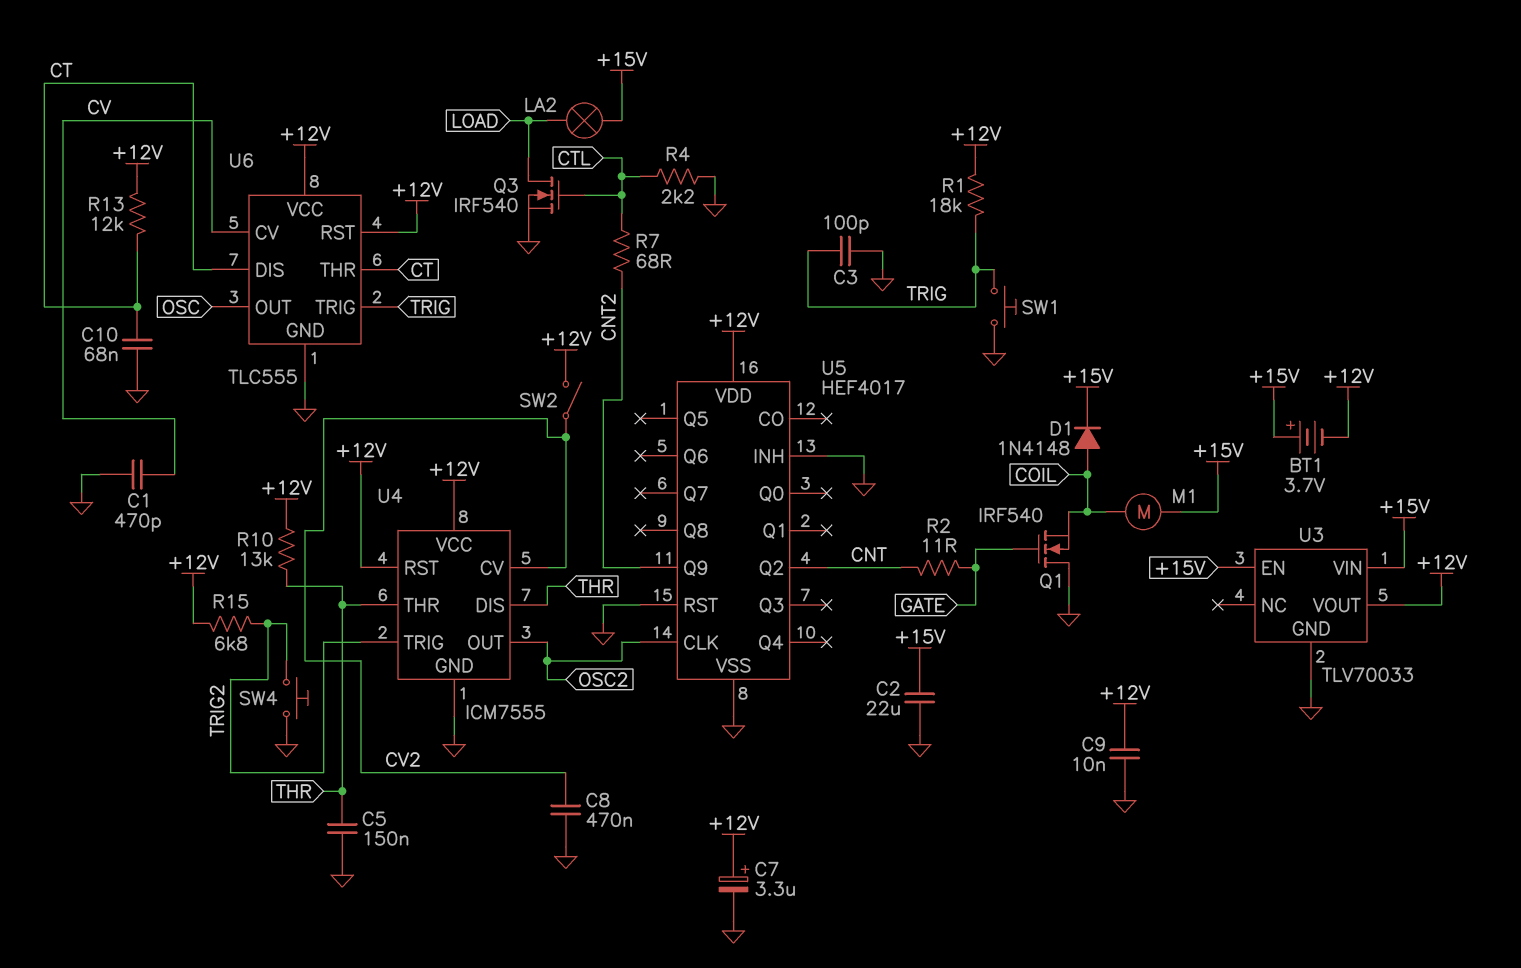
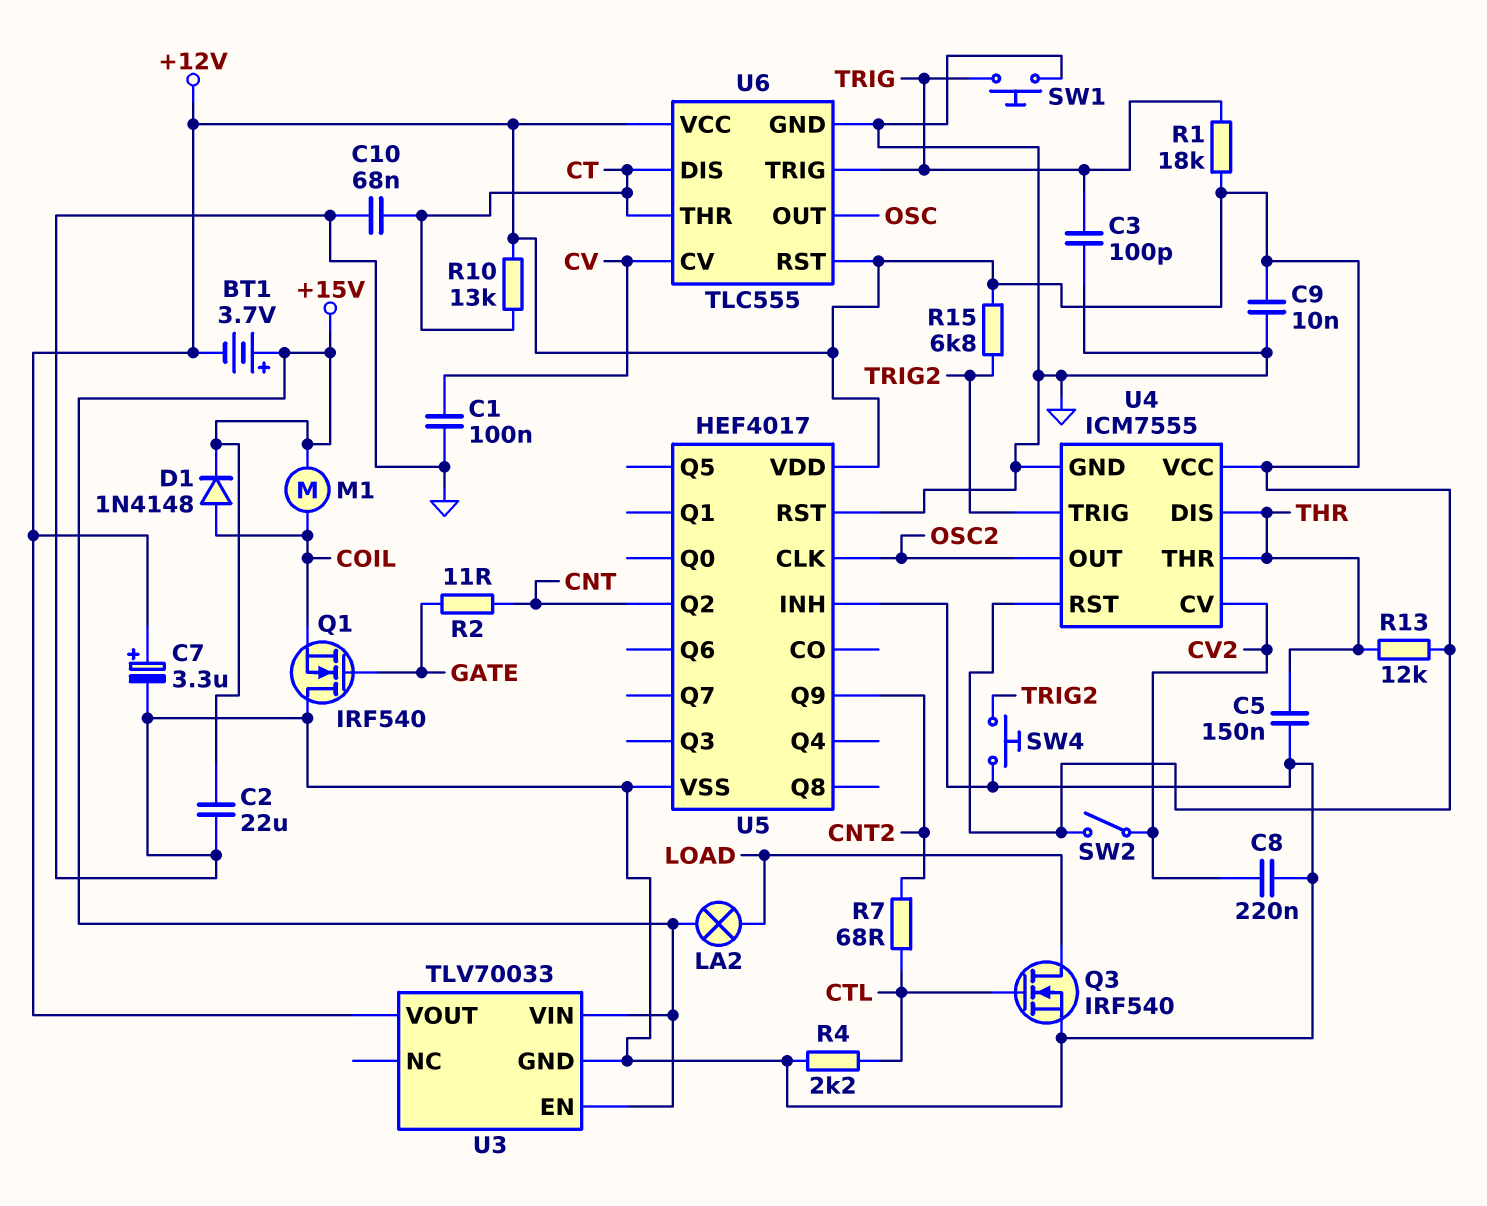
C1: 470pF (CV, GND) -> 100nF (CV, GND)
C8: 470nF (CV2, GND) -> 220nF (CV2, GND)
R10: 13k (+12V, THR) -> 13k (+12V, CT)
R13: 12k (+12V, CT) -> 12k (+12V, THR)

